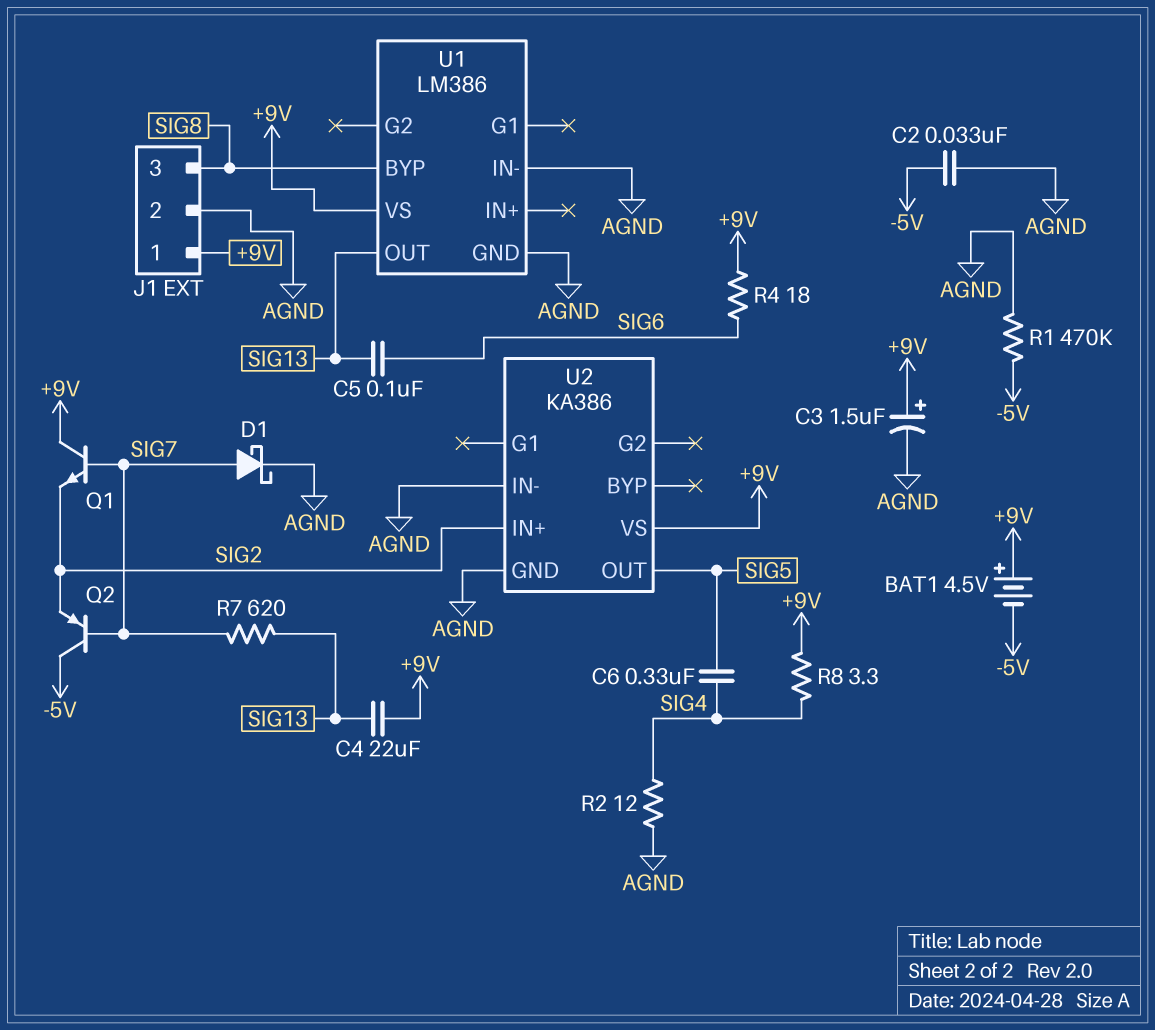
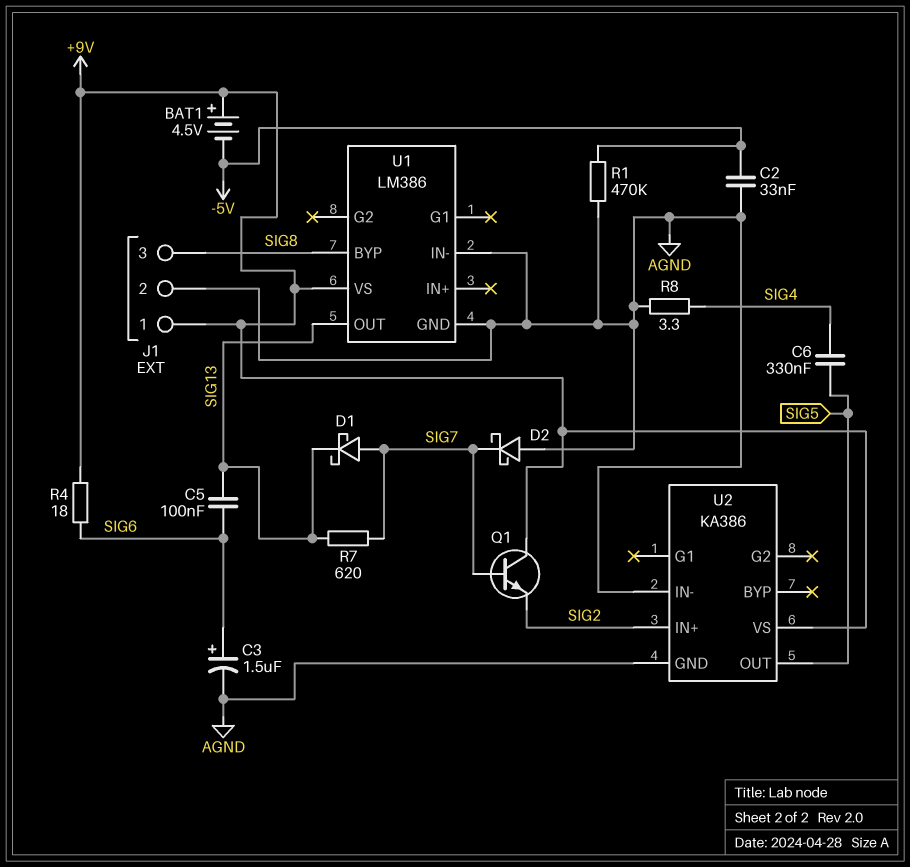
C3: 1.5uF (plus +9V, minus AGND) -> 1.5uF (plus SIG6, minus AGND)
C4: 22uF (+9V, SIG13) -> none
D1: schottky (A SIG7, K AGND) -> schottky (A SIG7, K SIG13)
D2: none -> schottky (A AGND, K SIG7)
Q2: PNP (B SIG7, C -5V, E SIG2) -> none
R2: 12 (AGND, SIG4) -> none
R8: 3.3 (+9V, SIG4) -> 3.3 (AGND, SIG4)

